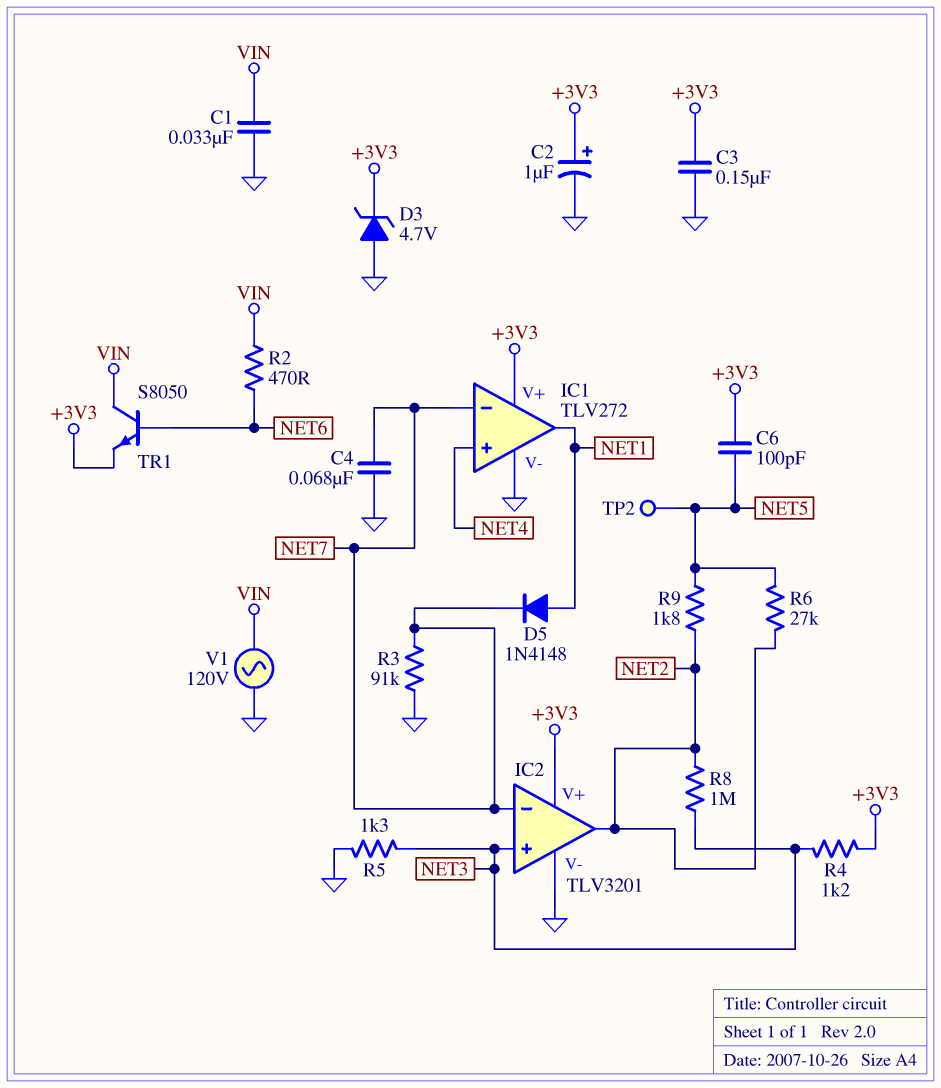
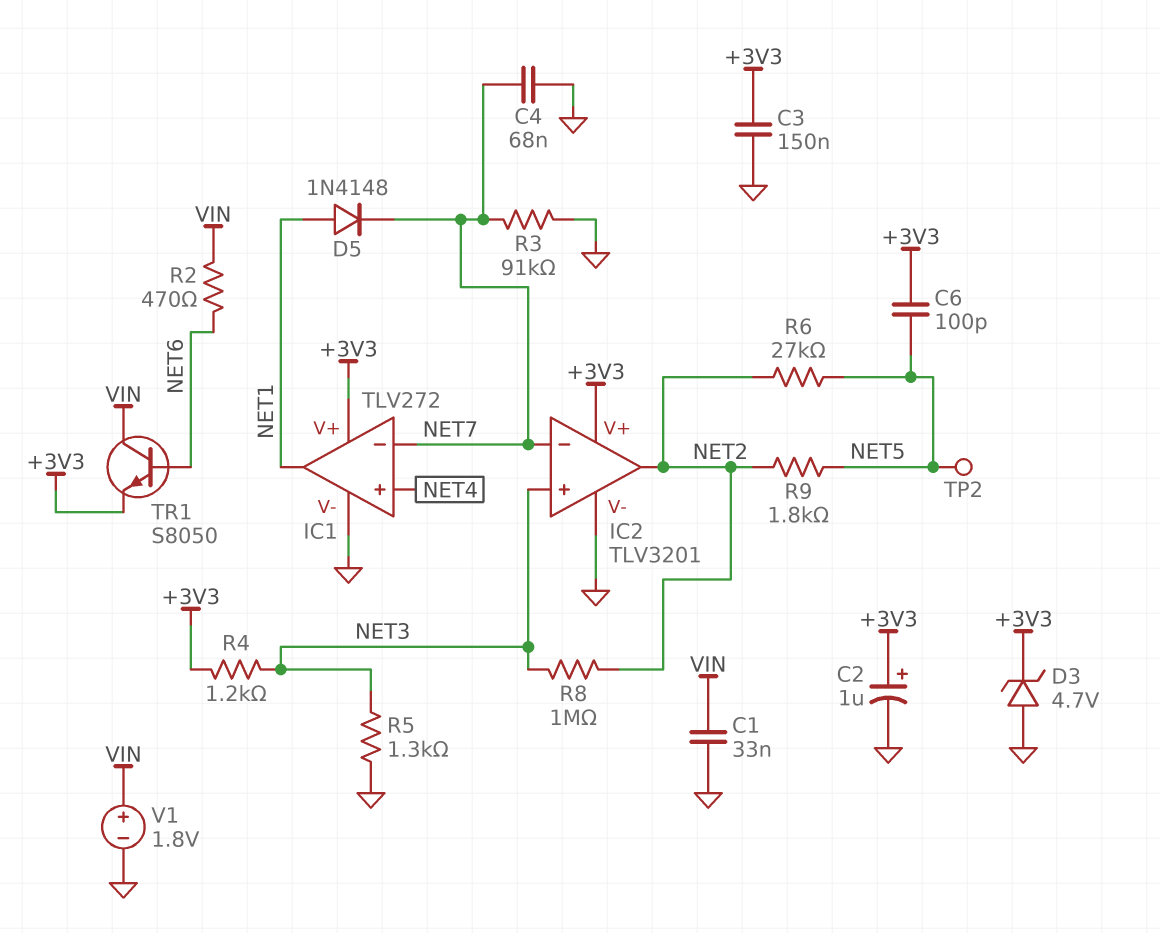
V1: AC 120V (GND, VIN) -> 1.8V (plus VIN, minus GND)

